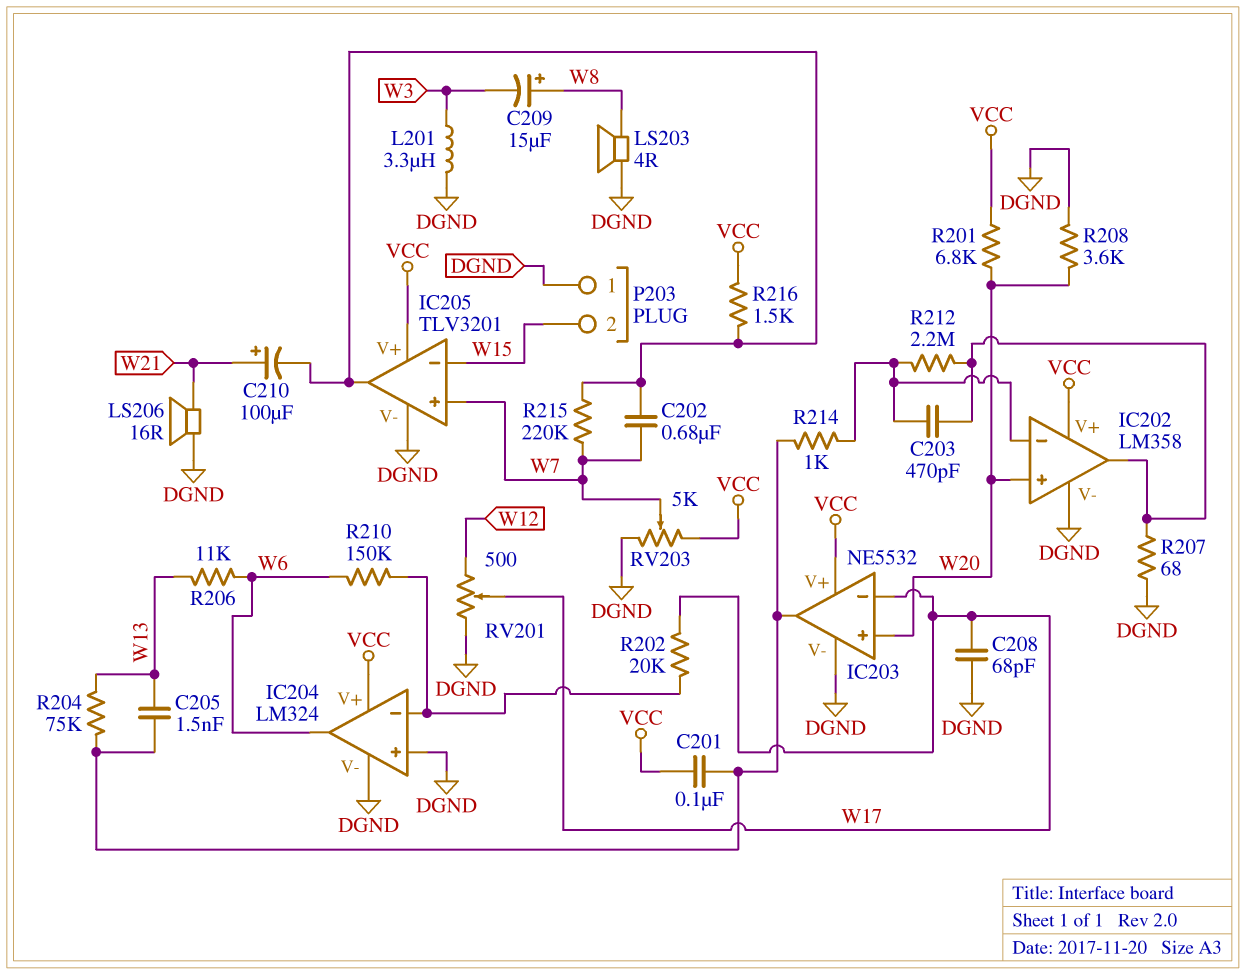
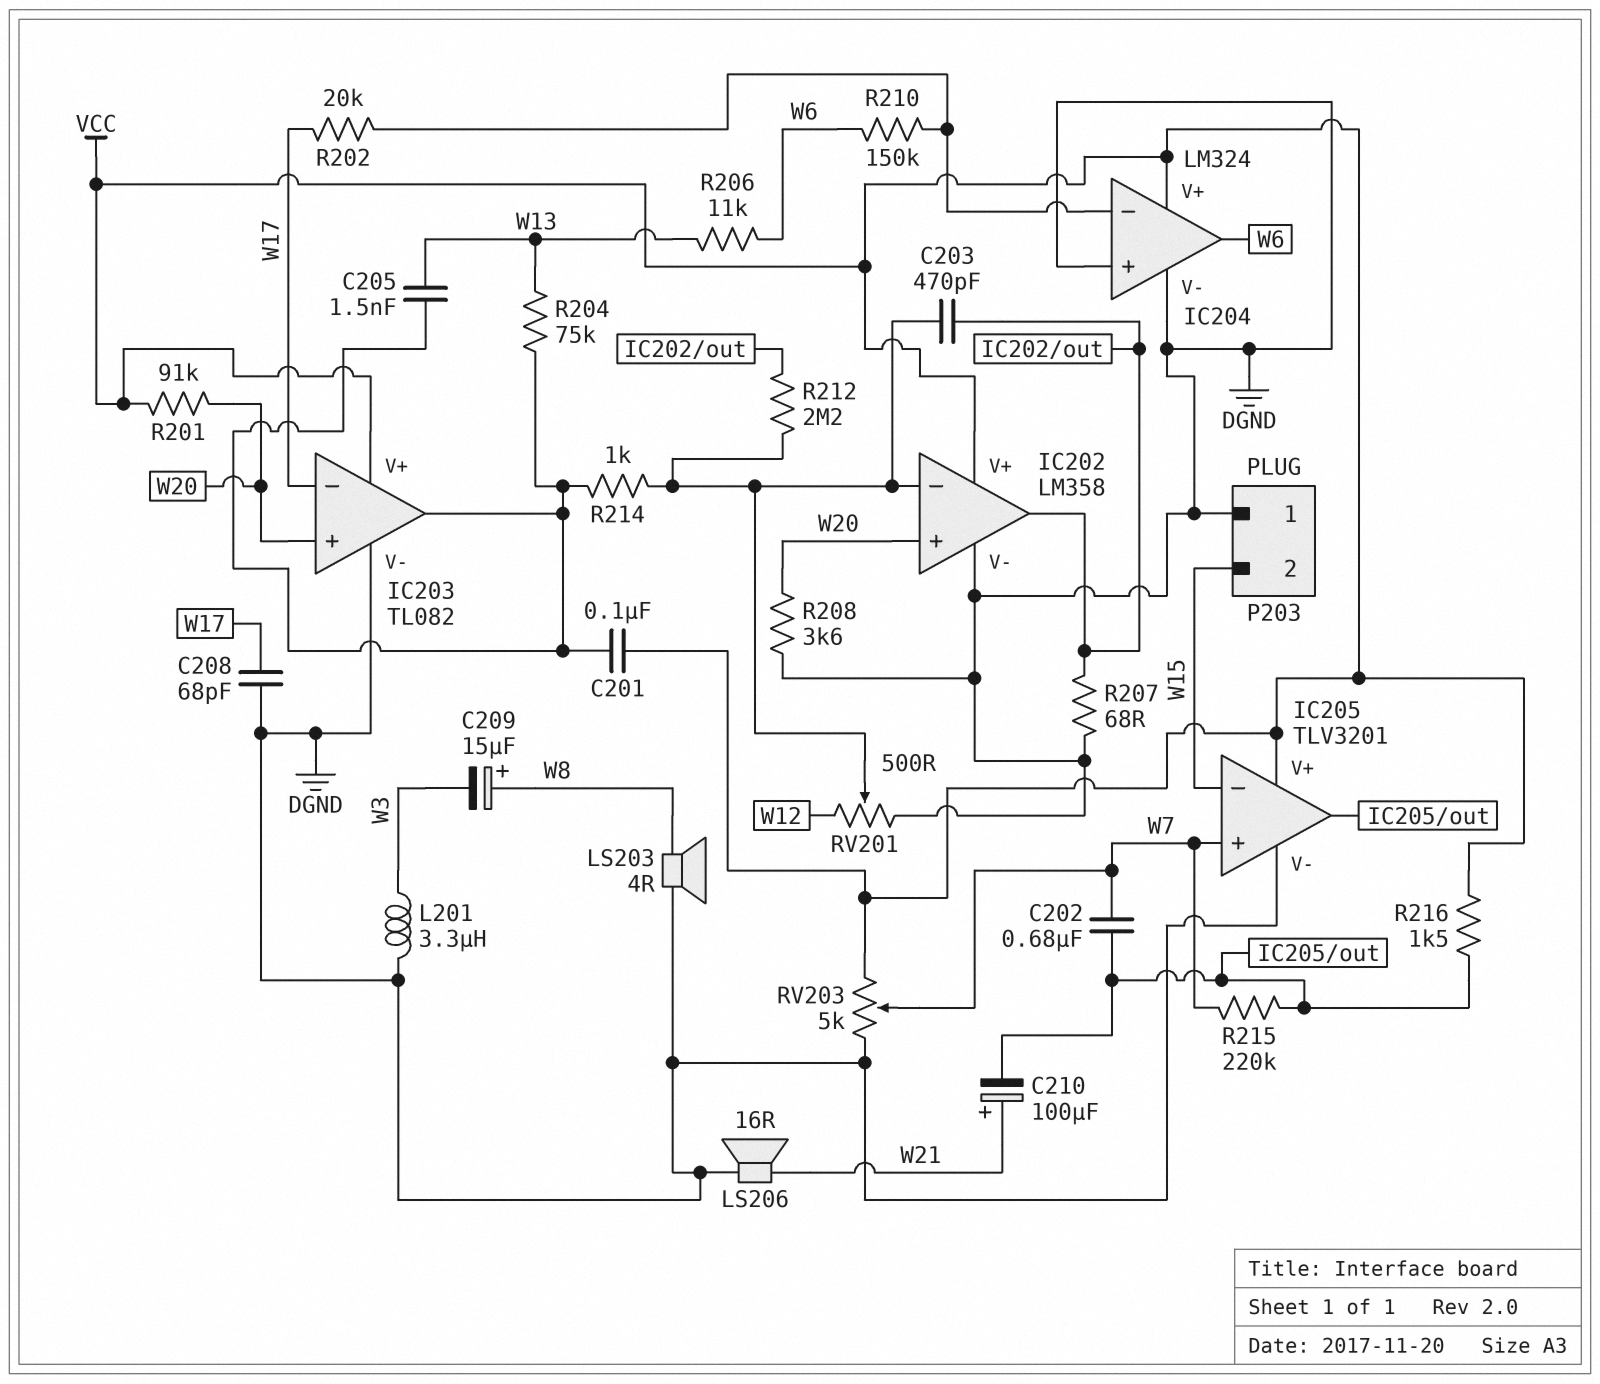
IC203: NE5532 -> TL082
R201: 6.8k (VCC, W20) -> 91k (VCC, W20)
RV201: 500 (DGND, W12, wiper W17) -> 500 (DGND, W12, wiper IC202/in-)

